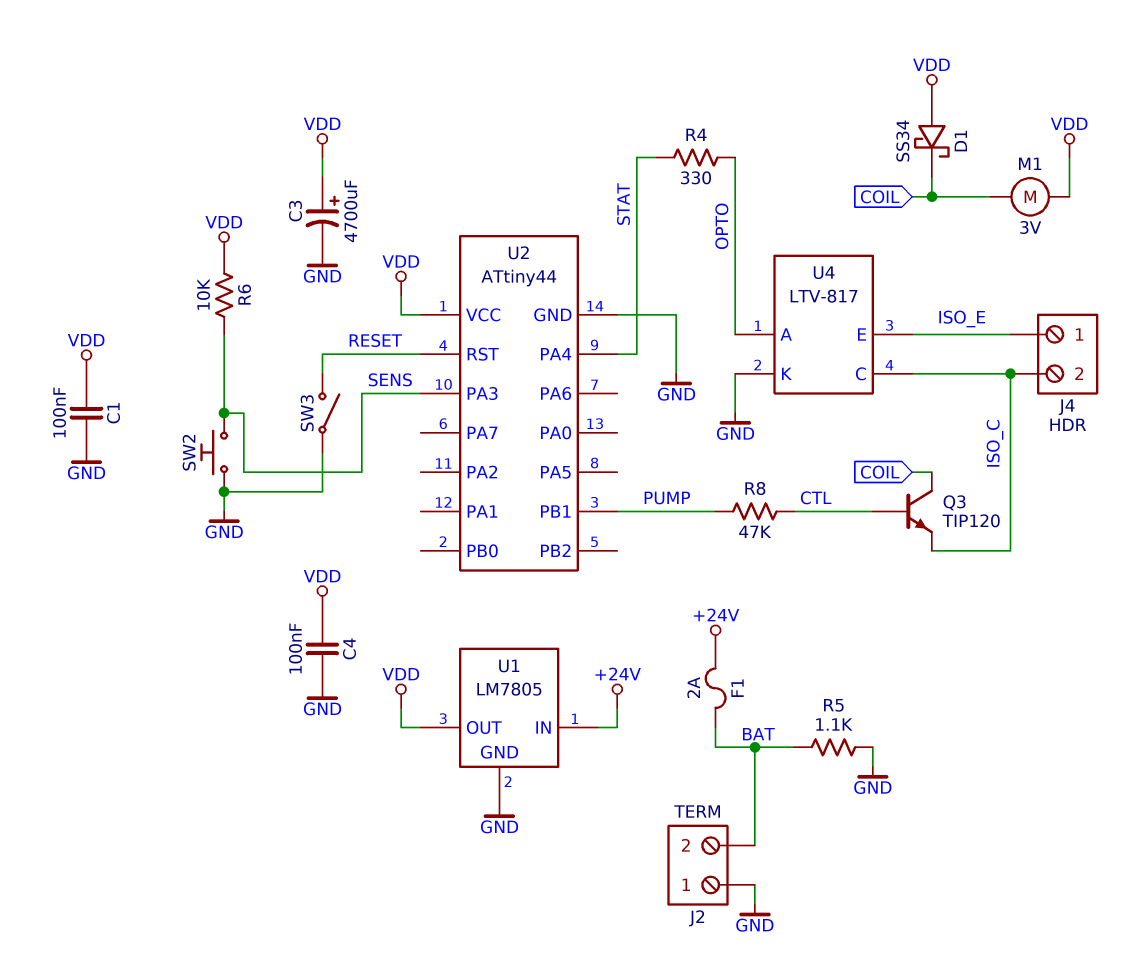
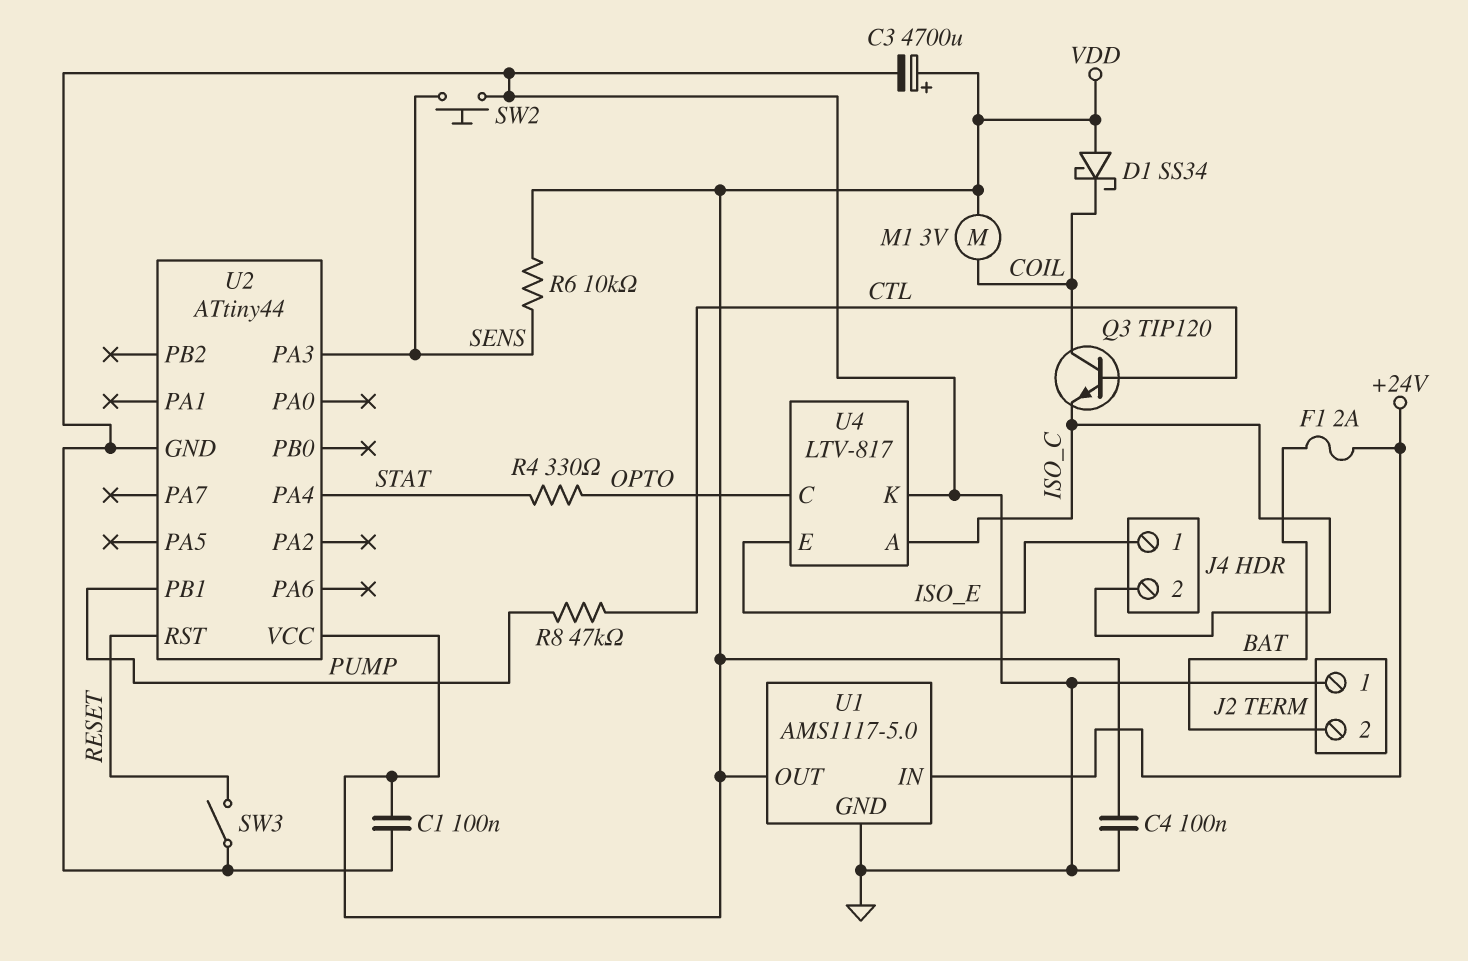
R5: 1.1k (BAT, GND) -> none
U1: LM7805 -> AMS1117-5.0
U4 pin A: OPTO -> ISO_C
U4 pin C: ISO_C -> OPTO

